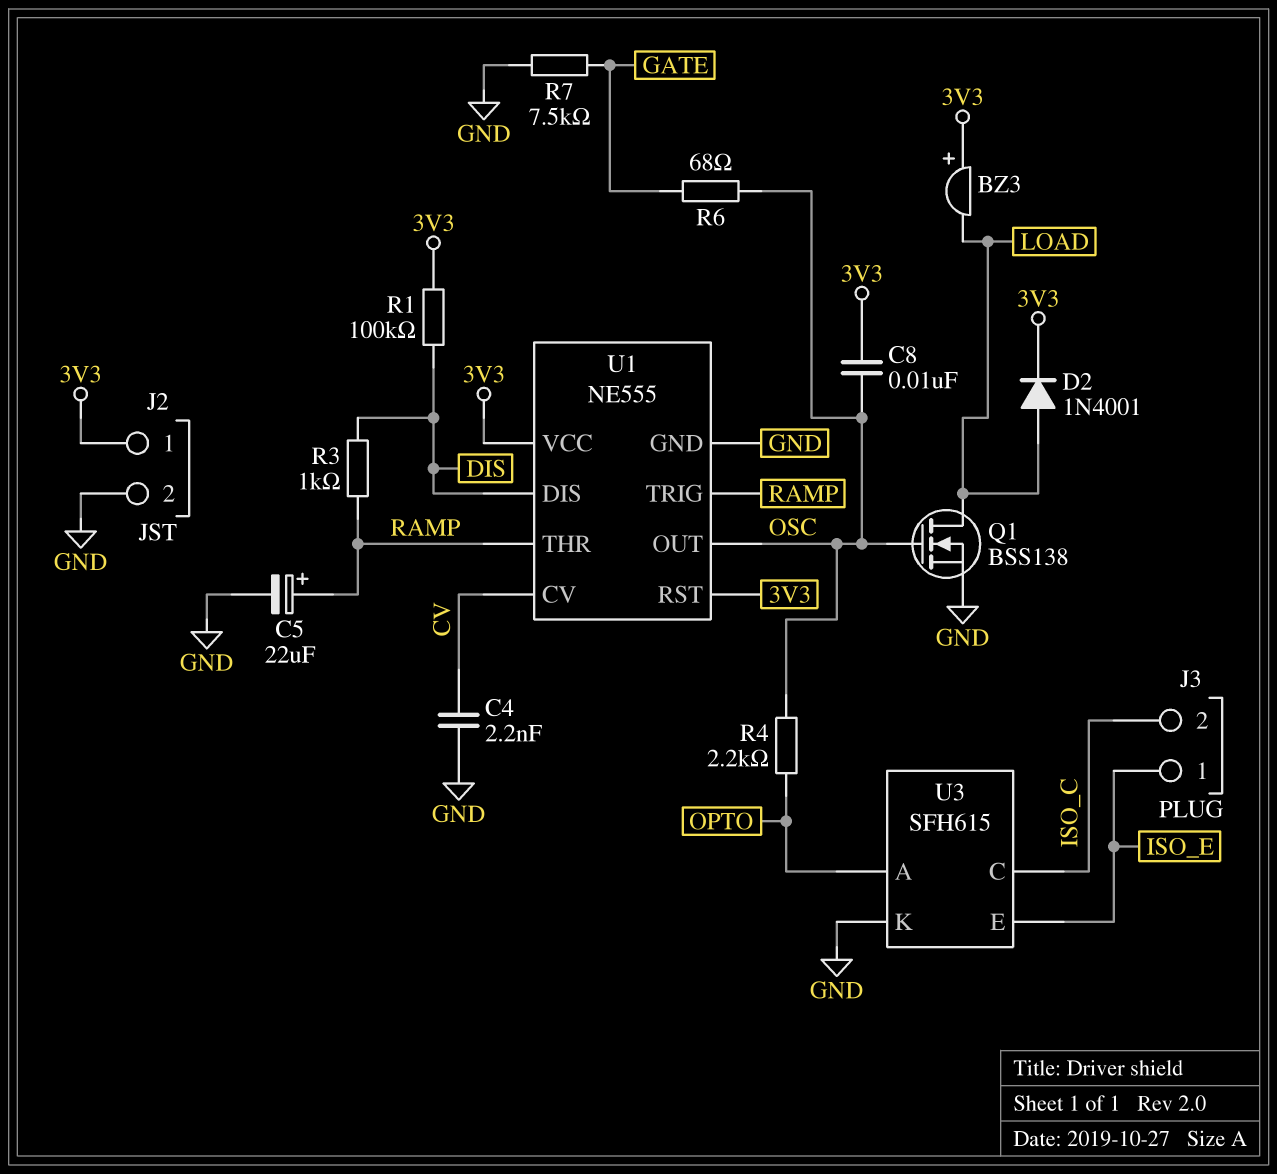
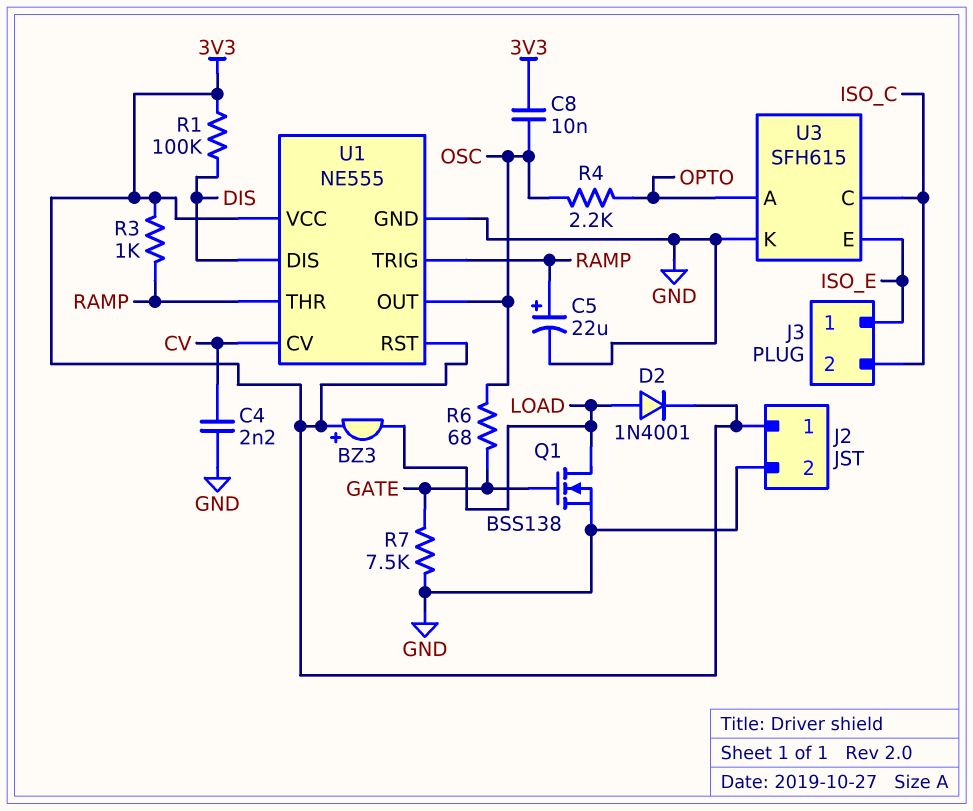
Q1: NMOS BSS138 (G OSC, D LOAD, S GND) -> NMOS BSS138 (G GATE, D LOAD, S GND)
R3: 1k (DIS, RAMP) -> 1k (3V3, RAMP)

